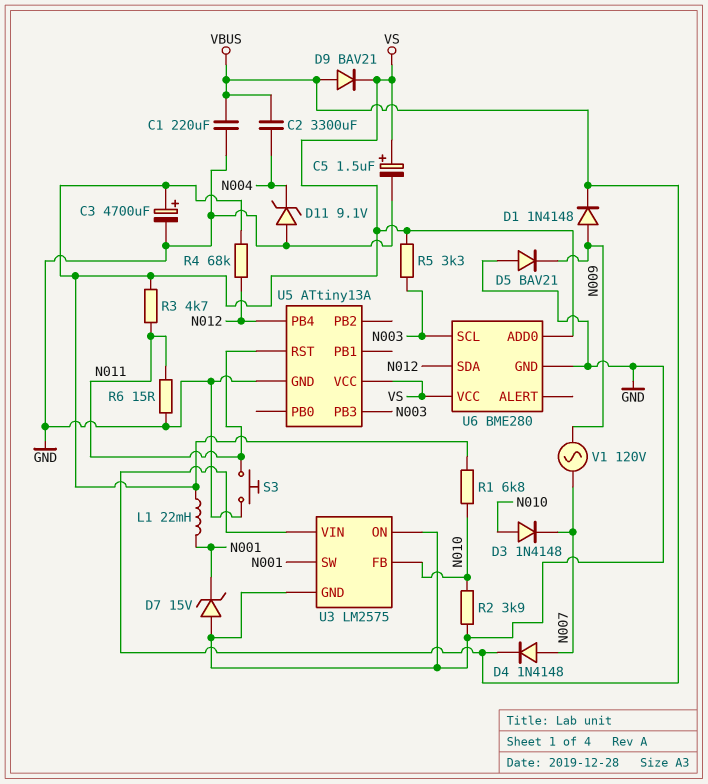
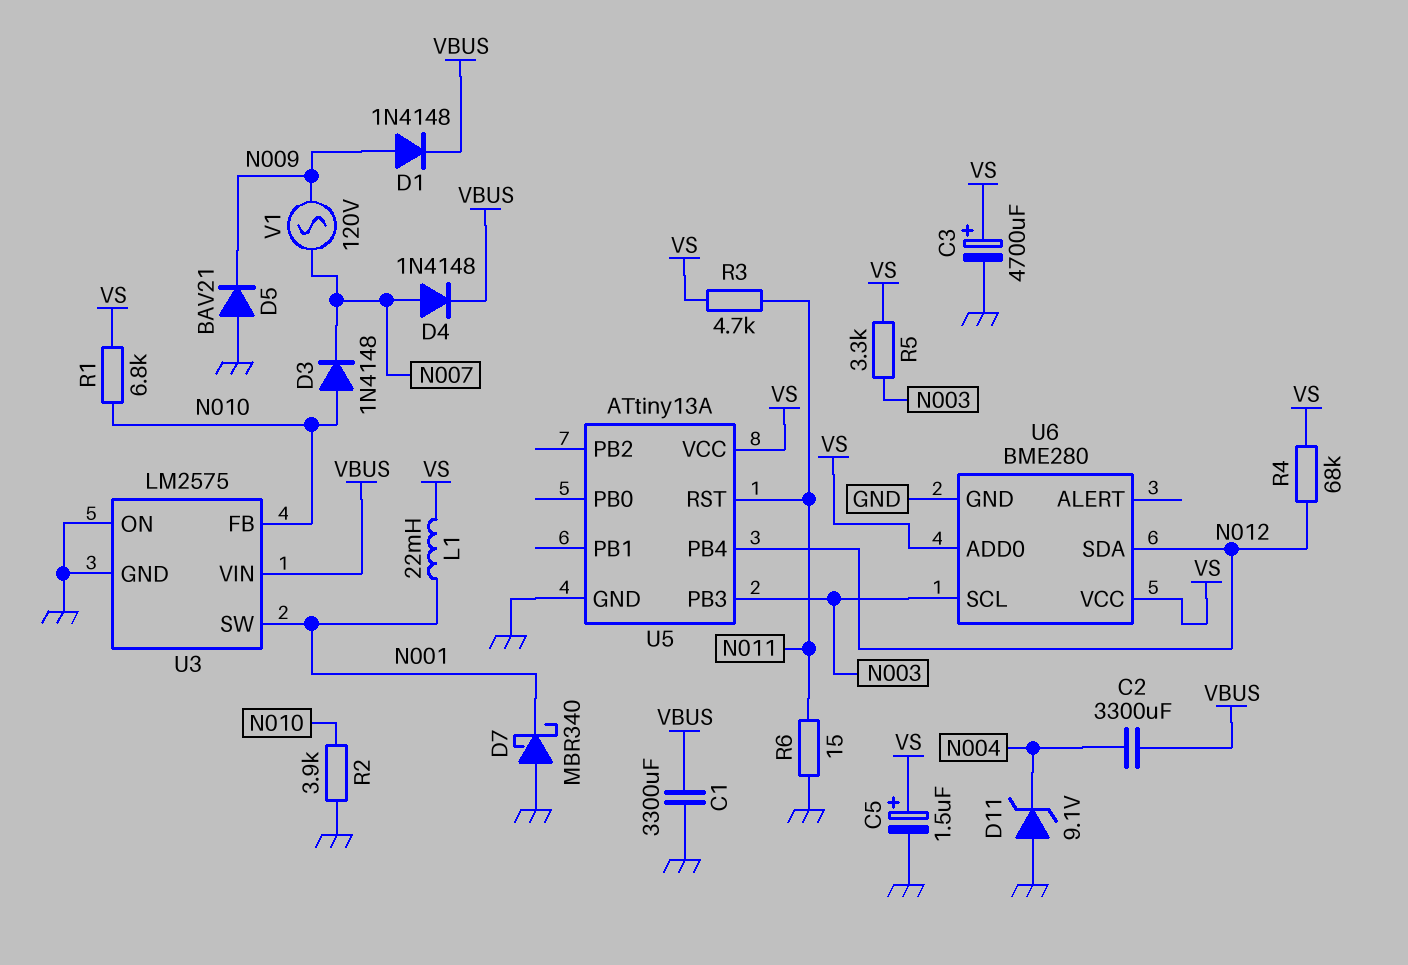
C1: 220uF (GND, VBUS) -> 3300uF (GND, VBUS)
D7: zener 15V (A GND, K N001) -> schottky MBR340 (A GND, K N001)
D9: diode BAV21 (A VBUS, K VS) -> none
S3: button (GND, N011) -> none

